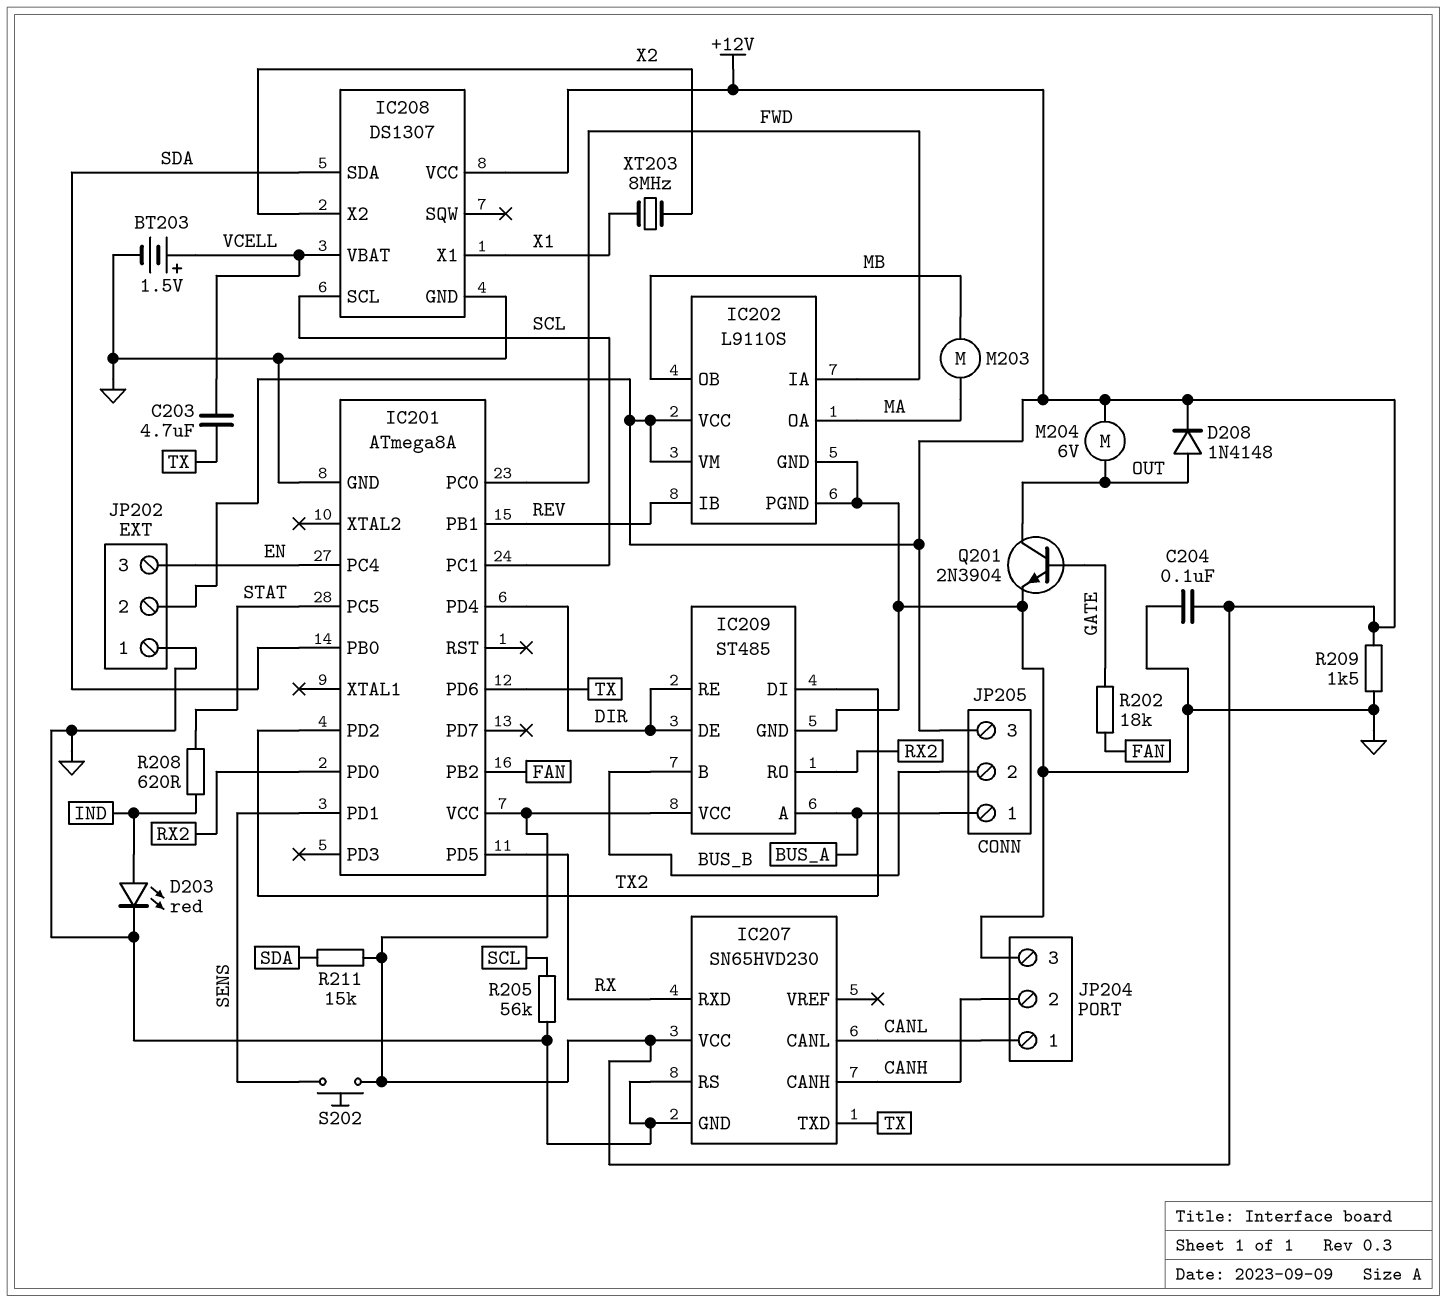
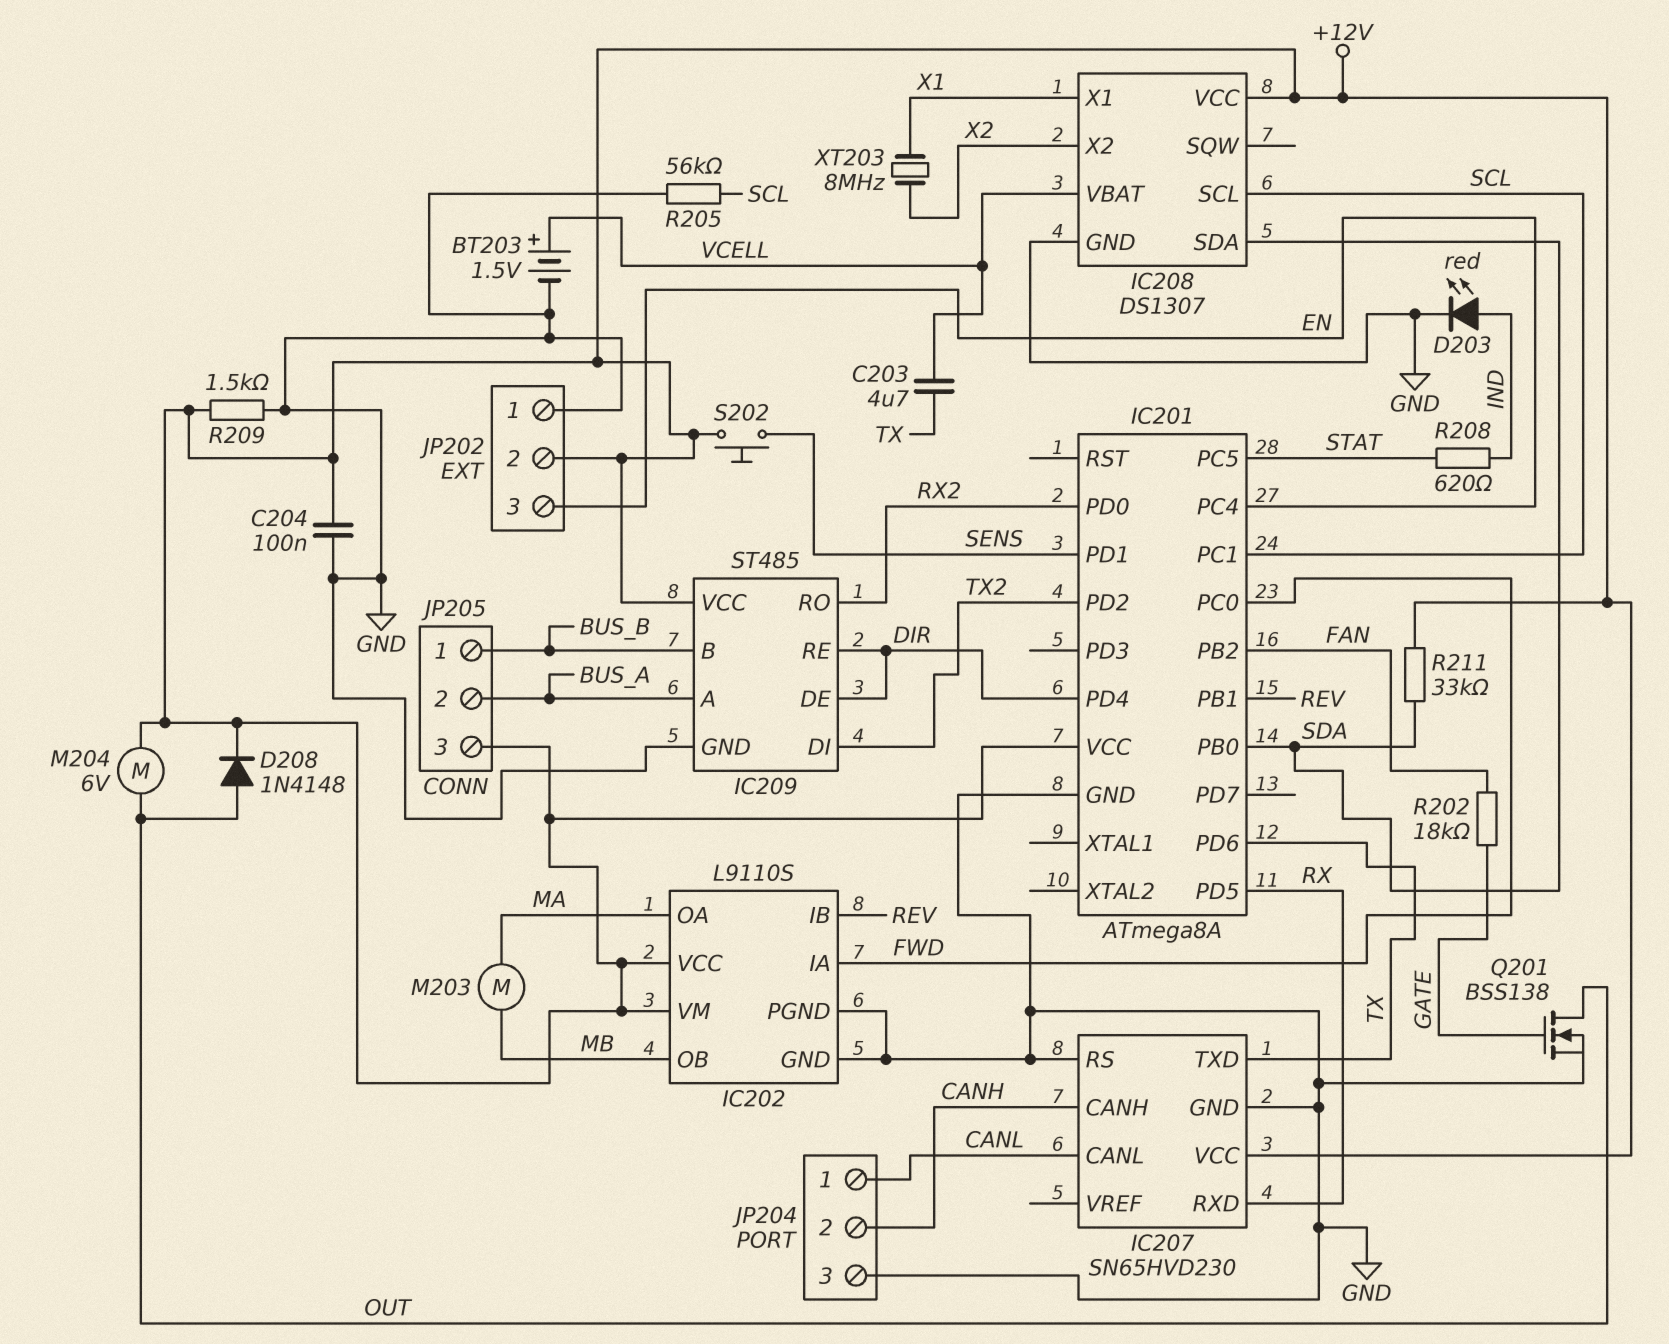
JP205 pin 1: BUS_A -> BUS_B
JP205 pin 2: BUS_B -> BUS_A
Q201: NPN 2N3904 (B GATE, C OUT, E GND) -> NMOS BSS138 (G GATE, D OUT, S GND)
R211: 15k (+12V, SDA) -> 33k (+12V, SDA)

